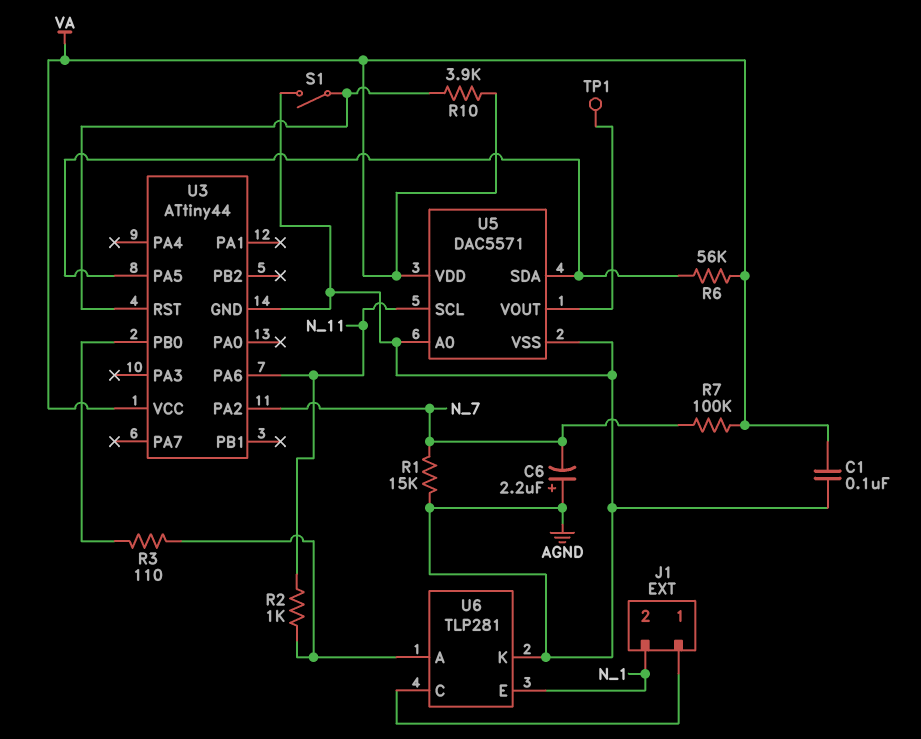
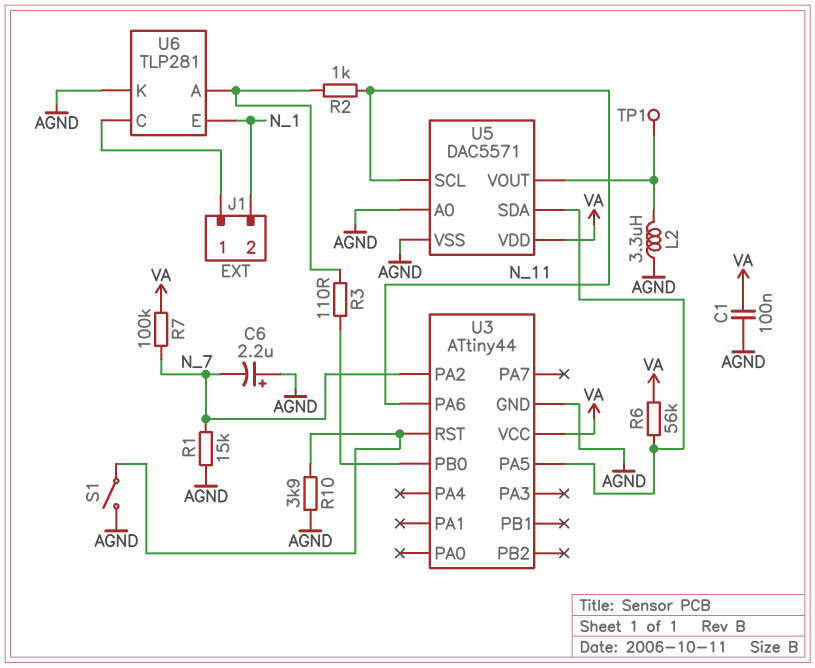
L2: none -> 3.3uH (AGND, U5/VOUT)
R10: 3.9k (U3/RST, VA) -> 3.9k (AGND, U3/RST)

